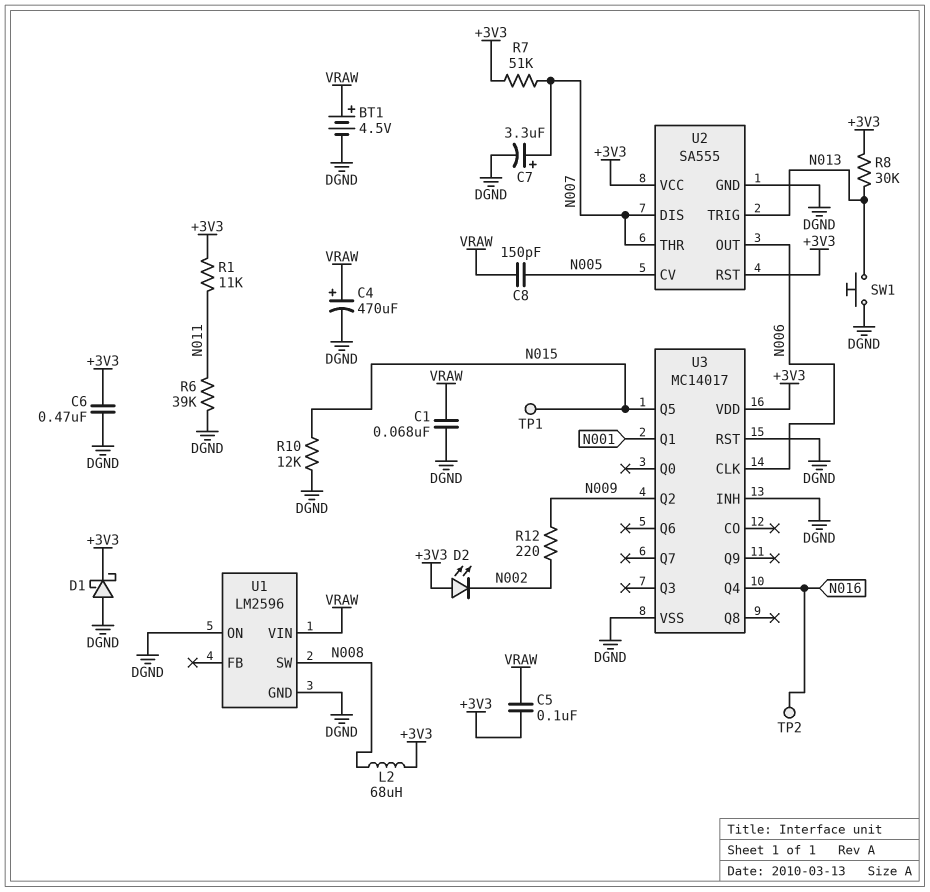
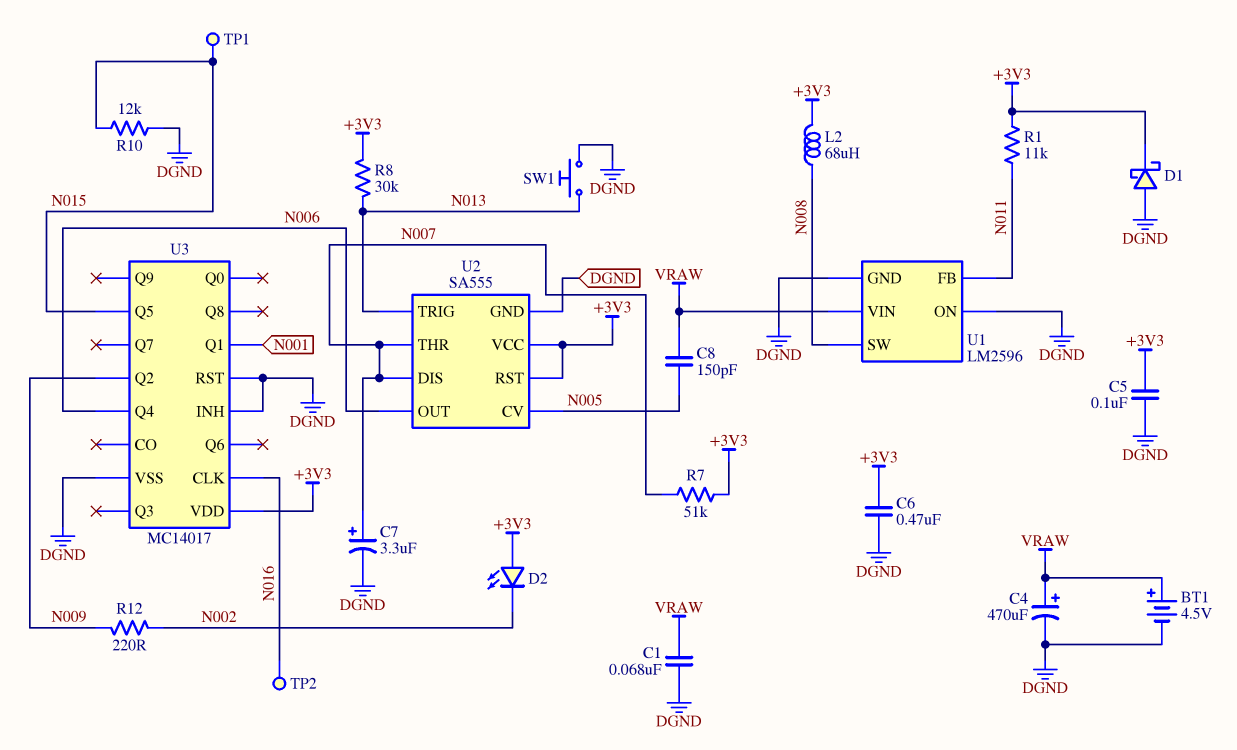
C5: 100nF (+3V3, VRAW) -> 100nF (+3V3, DGND)
R6: 39k (DGND, N011) -> none
U1 pin FB: none -> N011
U3 pin CLK: N006 -> N016
U3 pin Q4: N016 -> N006

